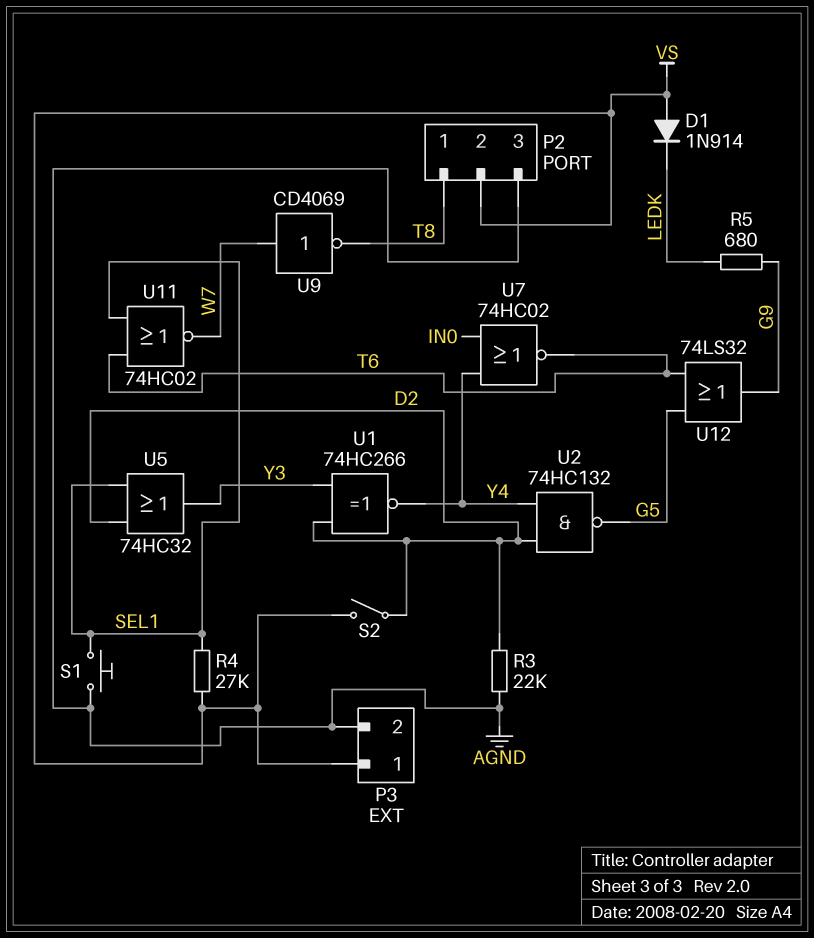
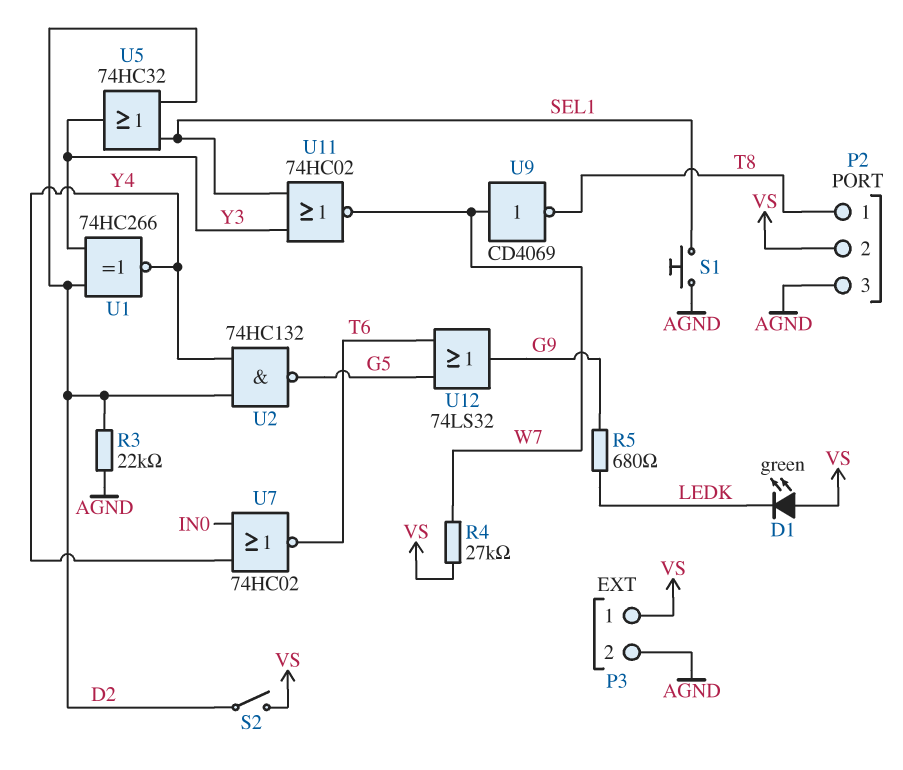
D1: diode 1N914 (A VS, K LEDK) -> LED green (A VS, K LEDK)
R4: 27k (SEL1, VS) -> 27k (VS, W7)
U11: NOR 74HC02 (in SEL1, in T6, out W7) -> NOR 74HC02 (in SEL1, in Y3, out W7)

